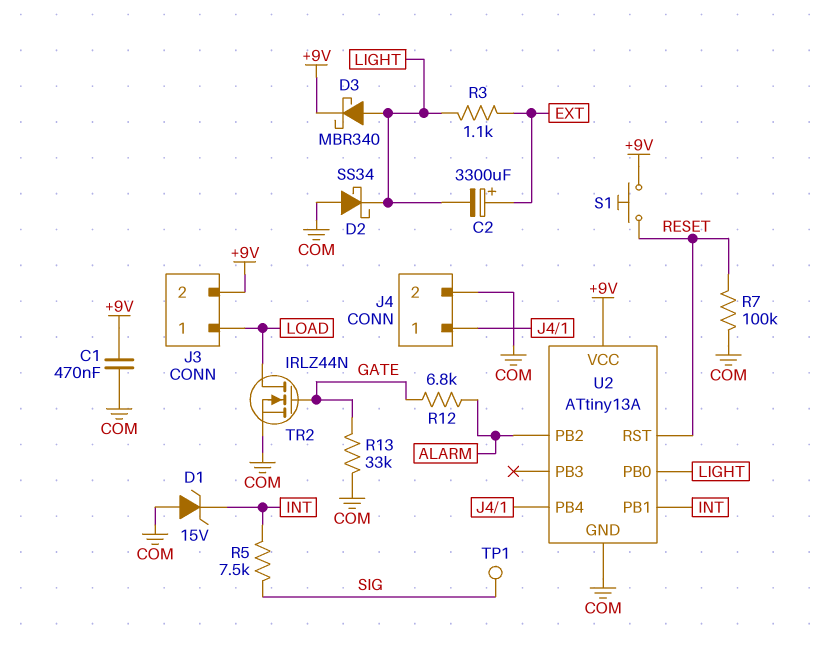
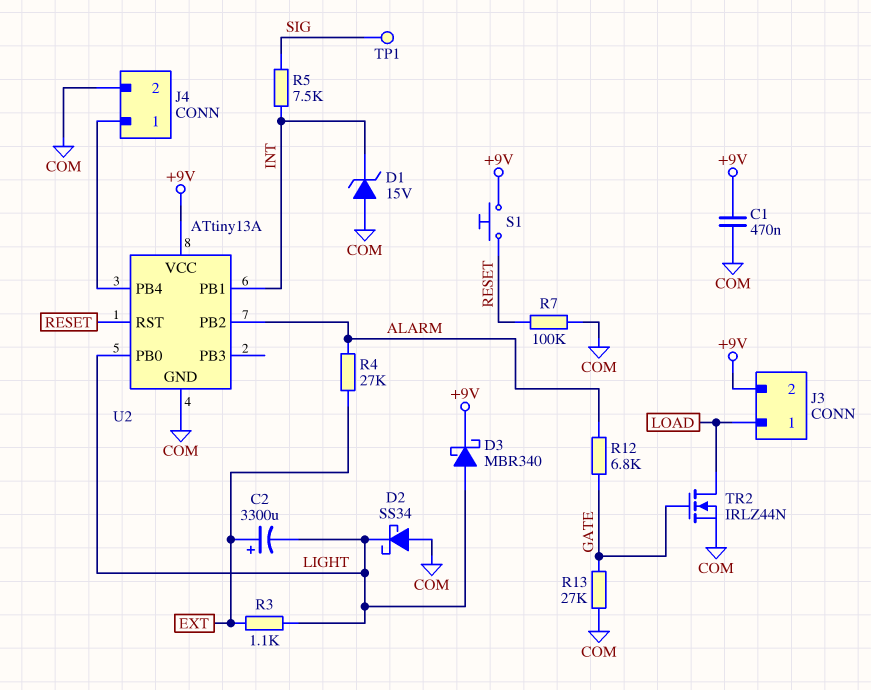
R4: none -> 27k (ALARM, EXT)
R13: 33k (COM, GATE) -> 27k (COM, GATE)

